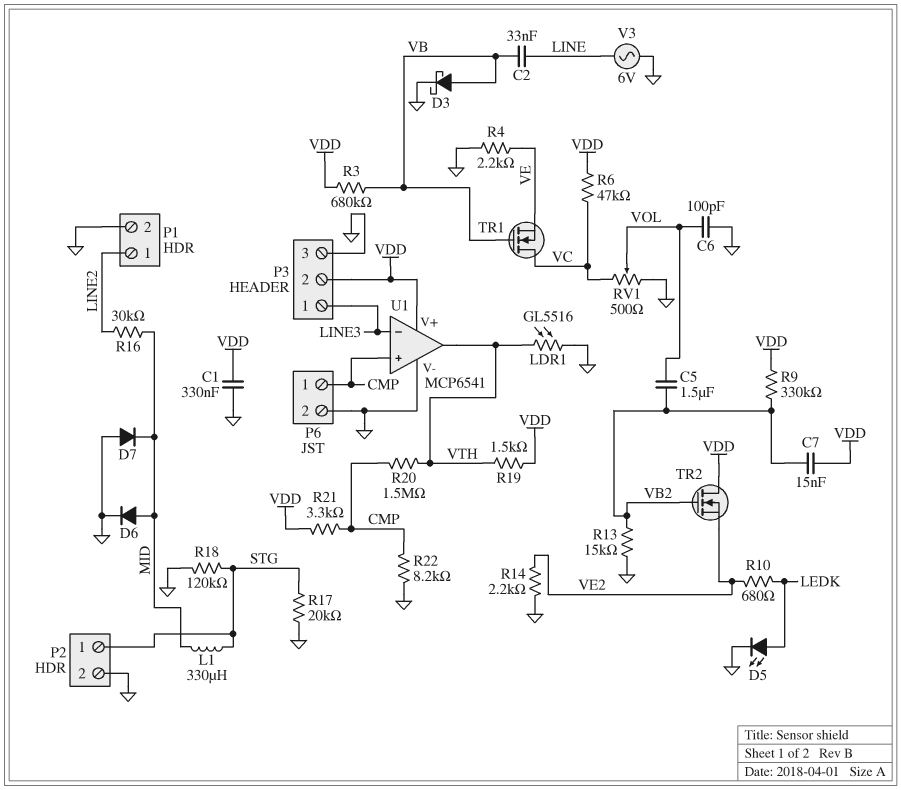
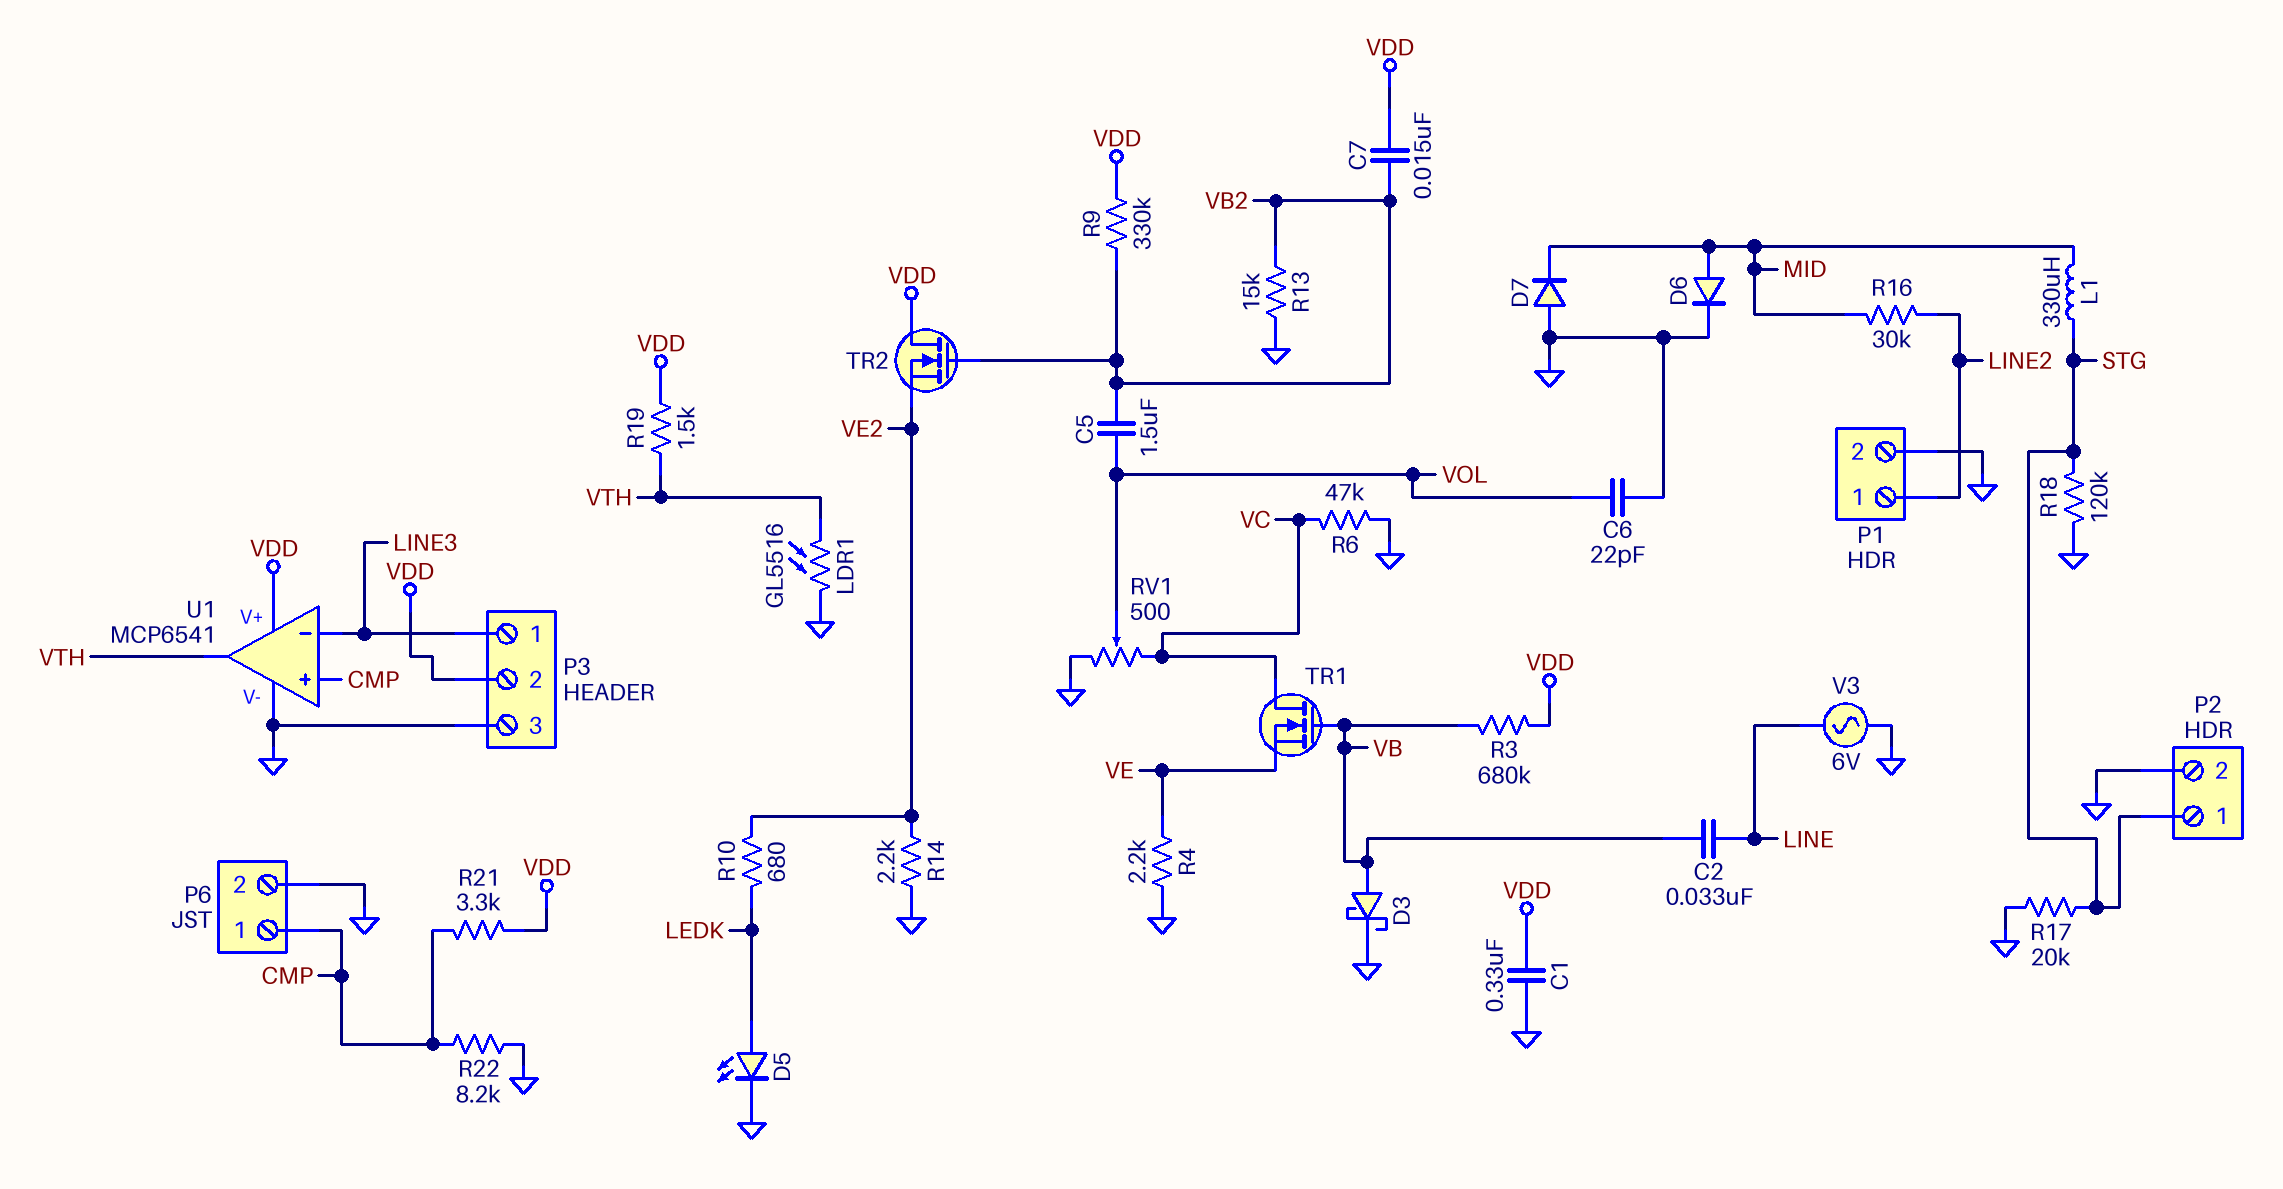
C6: 100pF (GND, VOL) -> 22pF (GND, VOL)
R6: 47k (VC, VDD) -> 47k (GND, VC)
R20: 1.5M (CMP, VTH) -> none

